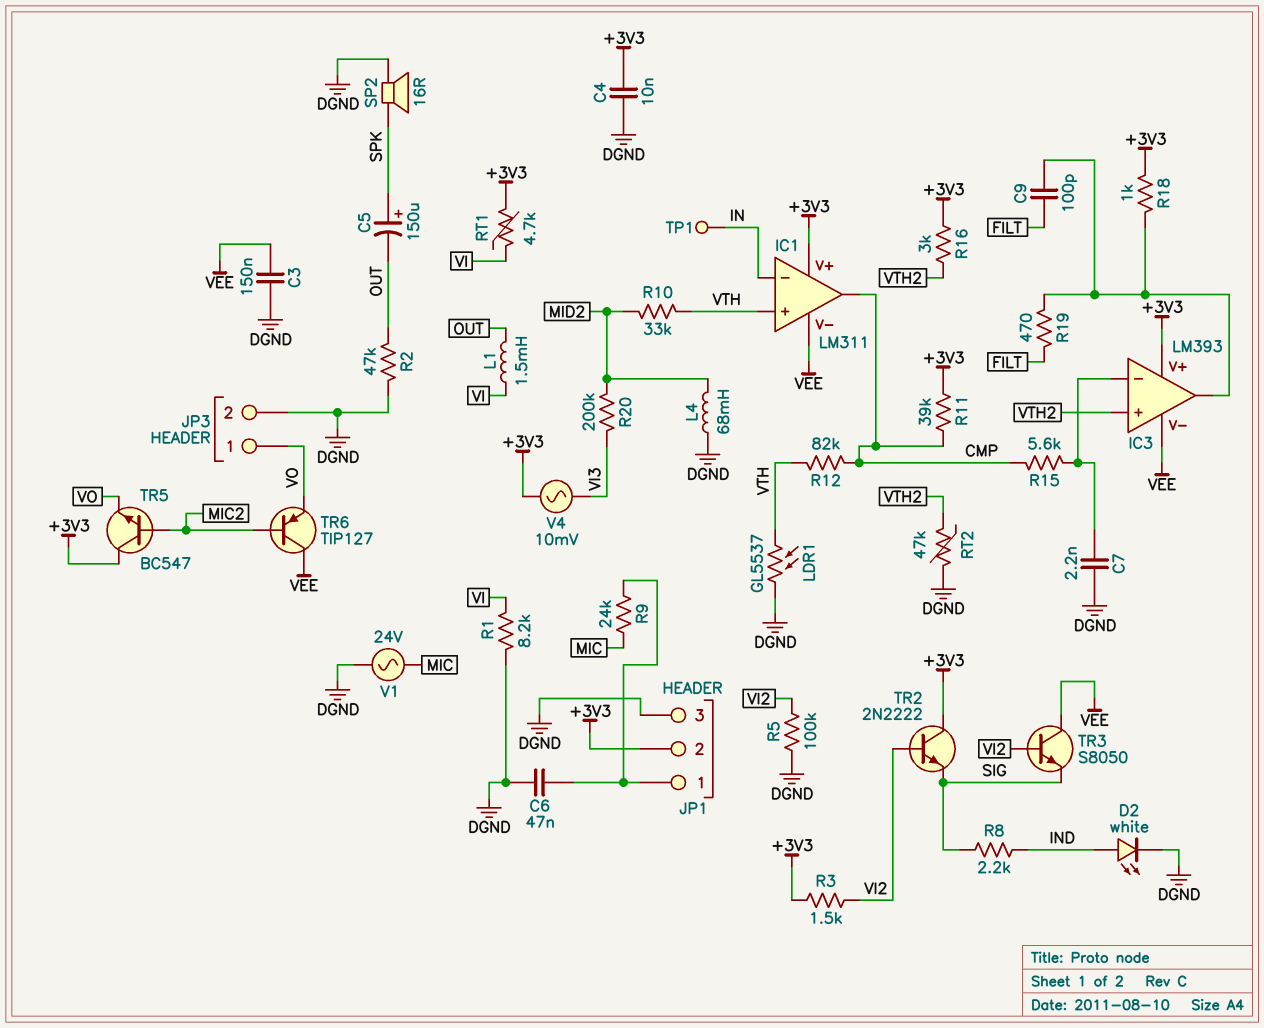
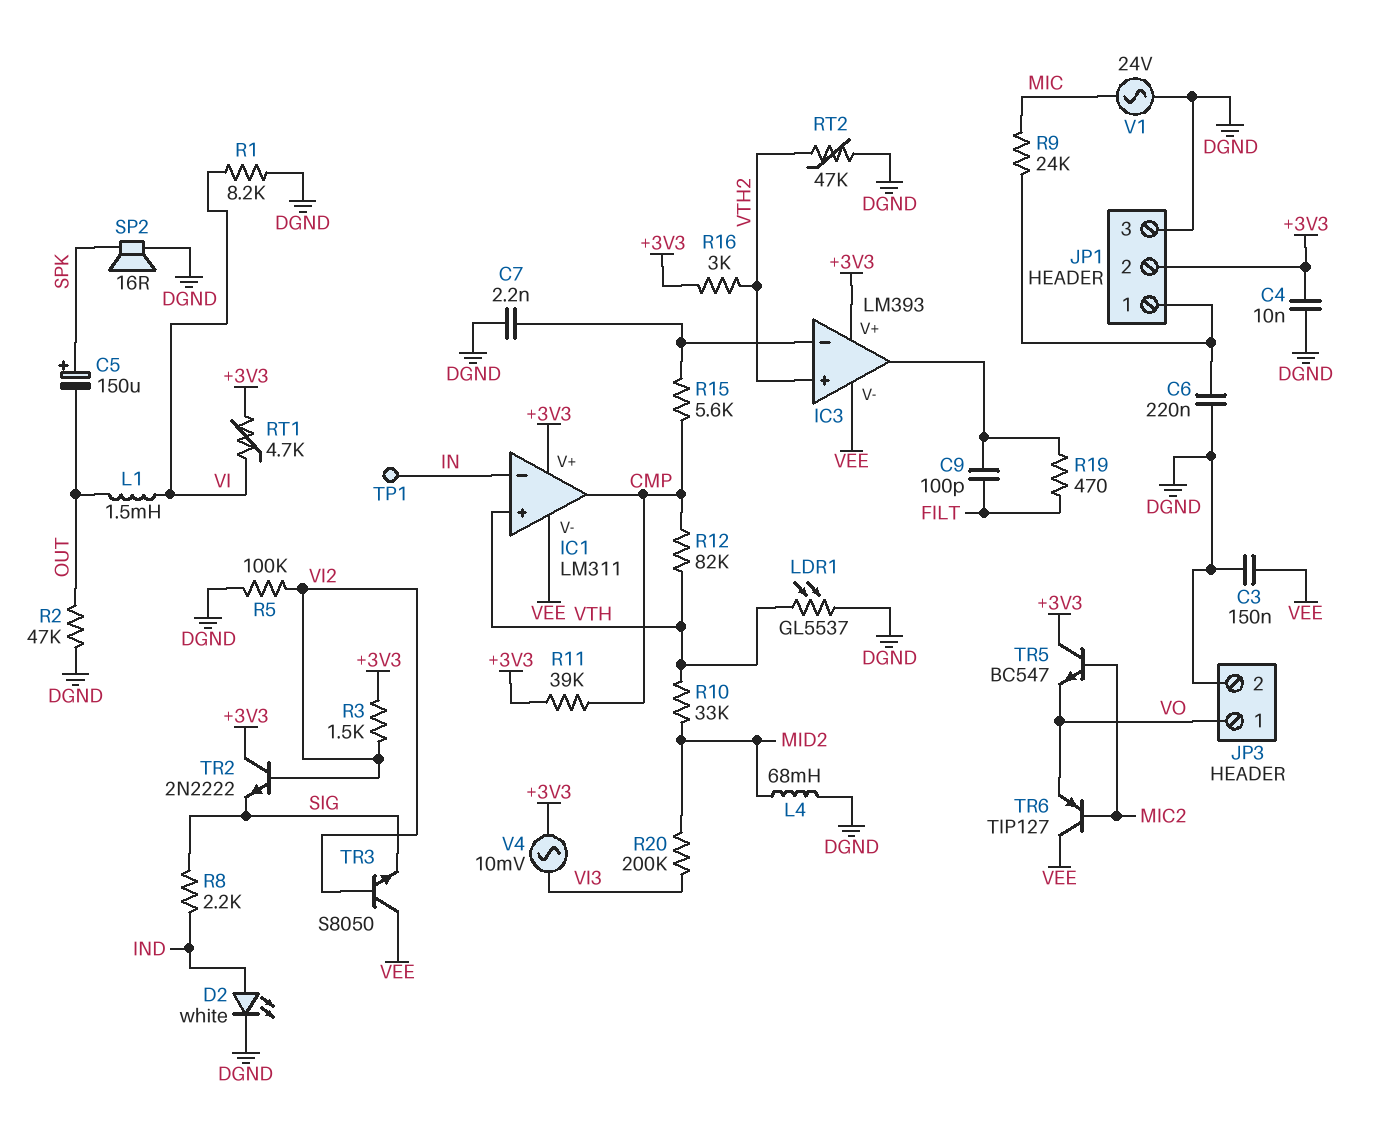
C6: 47nF (DGND, JP1/1) -> 220nF (DGND, JP1/1)
R18: 1k (+3V3, IC3/out) -> none

